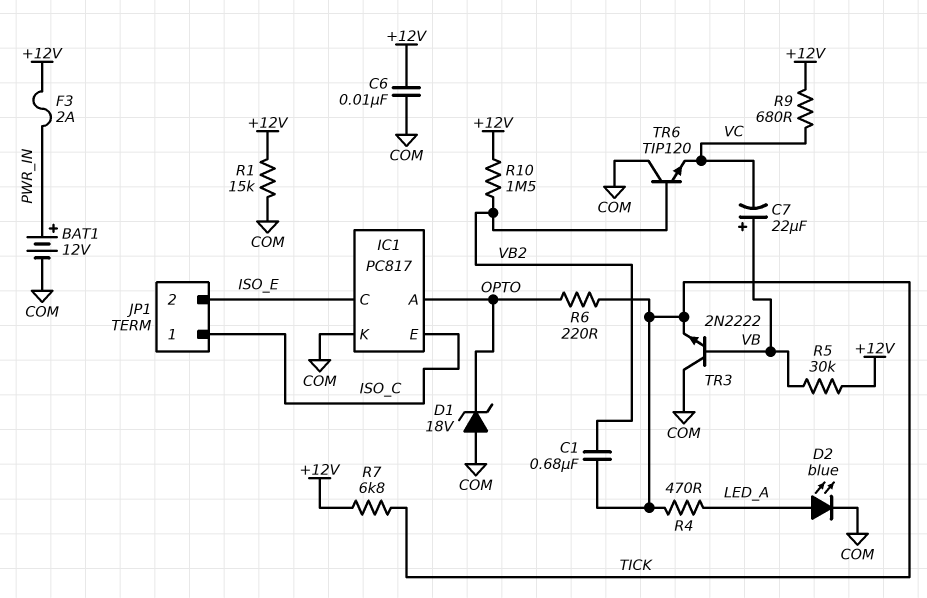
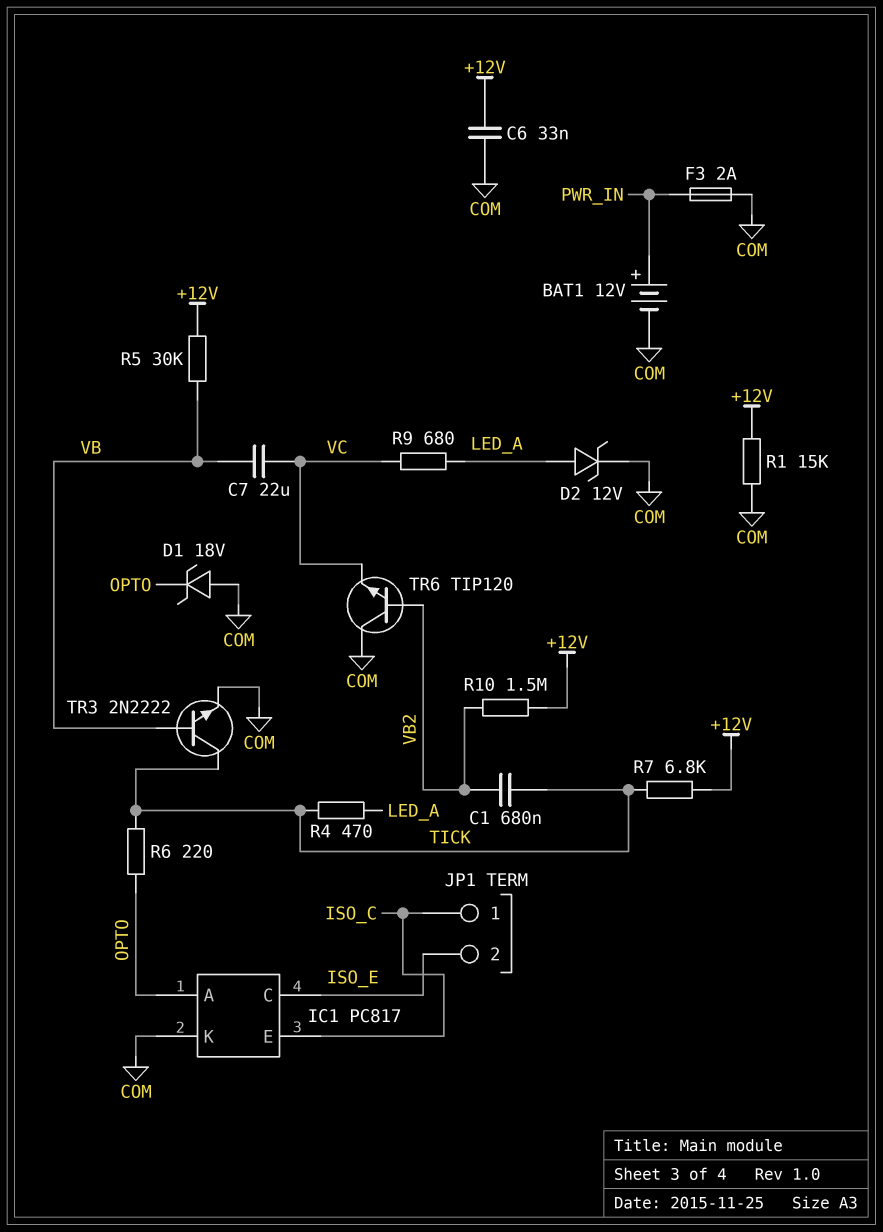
C6: 10nF (+12V, COM) -> 33nF (+12V, COM)
C7: 22uF (plus VB, minus VC) -> 22uF (VB, VC)
D2: LED blue (A LED_A, K COM) -> zener 12V (A LED_A, K COM)
F3: 2A (+12V, PWR_IN) -> 2A (COM, PWR_IN)
R9: 680 (+12V, VC) -> 680 (LED_A, VC)
TR3: NPN 2N2222 (B VB, C COM, E TICK) -> NPN 2N2222 (B VB, C TICK, E COM)

